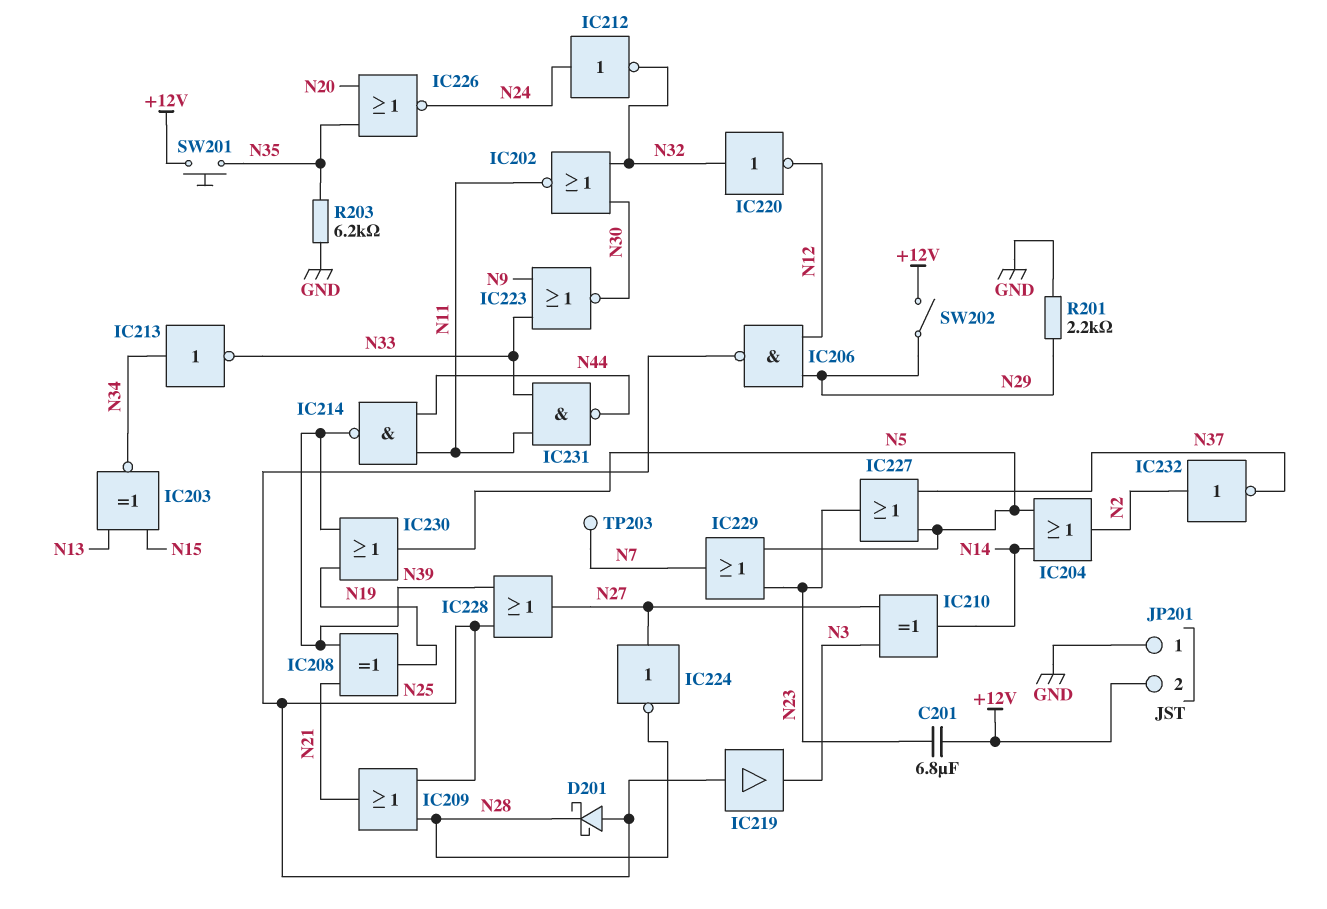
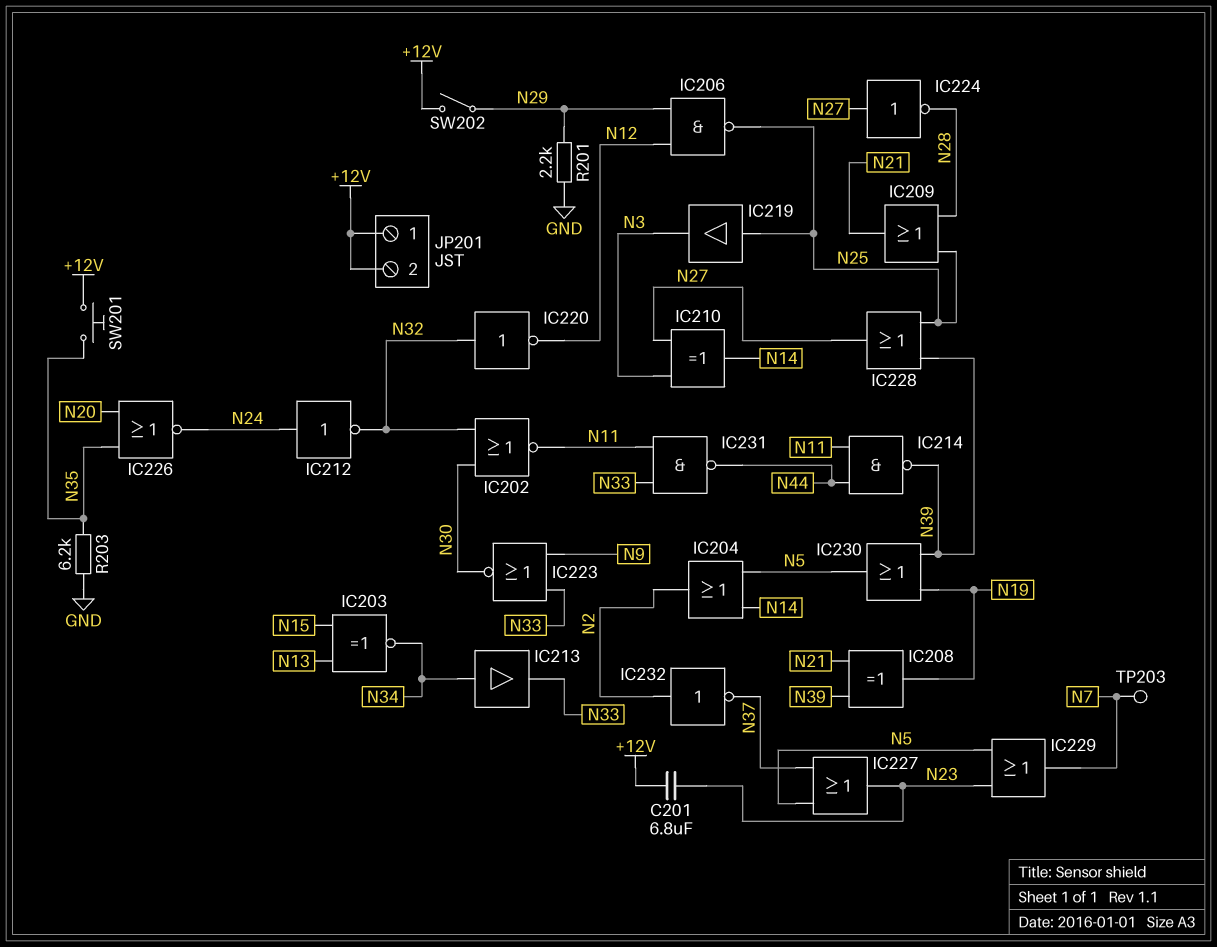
D201: schottky (A N25, K N28) -> none
IC213: NOT (in N34, out N33) -> buffer (in N34, out N33)
JP201 pin 1: GND -> +12V

